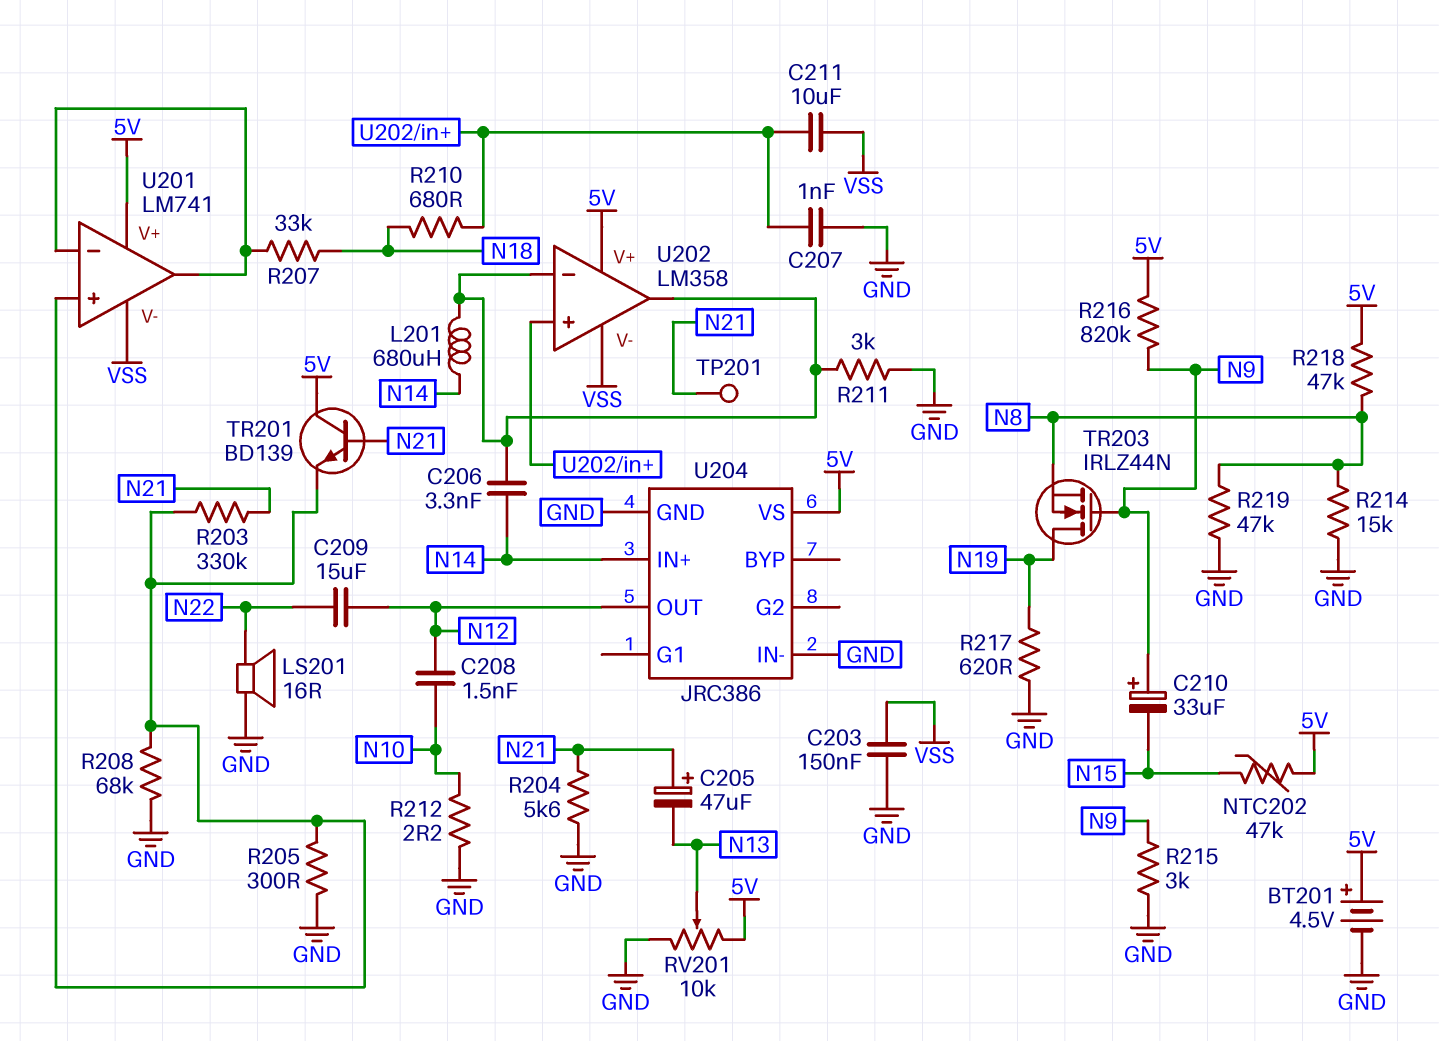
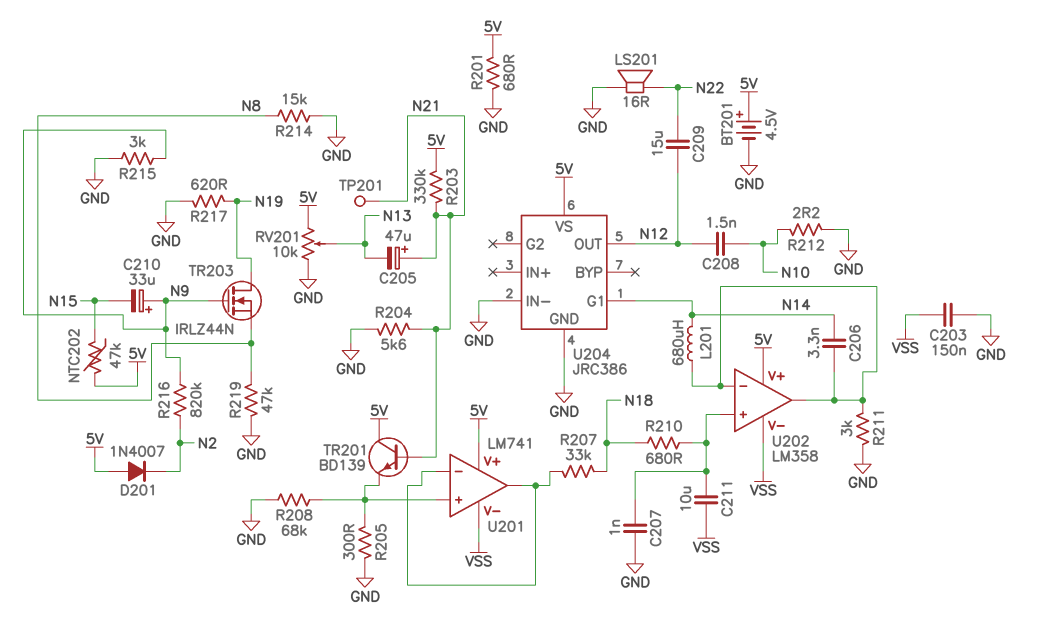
D201: none -> diode 1N4007 (A 5V, K N2)
R201: none -> 680 (5V, GND)
R203: 330k (N21, U201/in+) -> 330k (5V, N21)
R216: 820k (5V, N9) -> 820k (N2, N9)
R218: 47k (5V, N8) -> none
U204 pin G1: none -> N14
U204 pin IN+: N14 -> none

